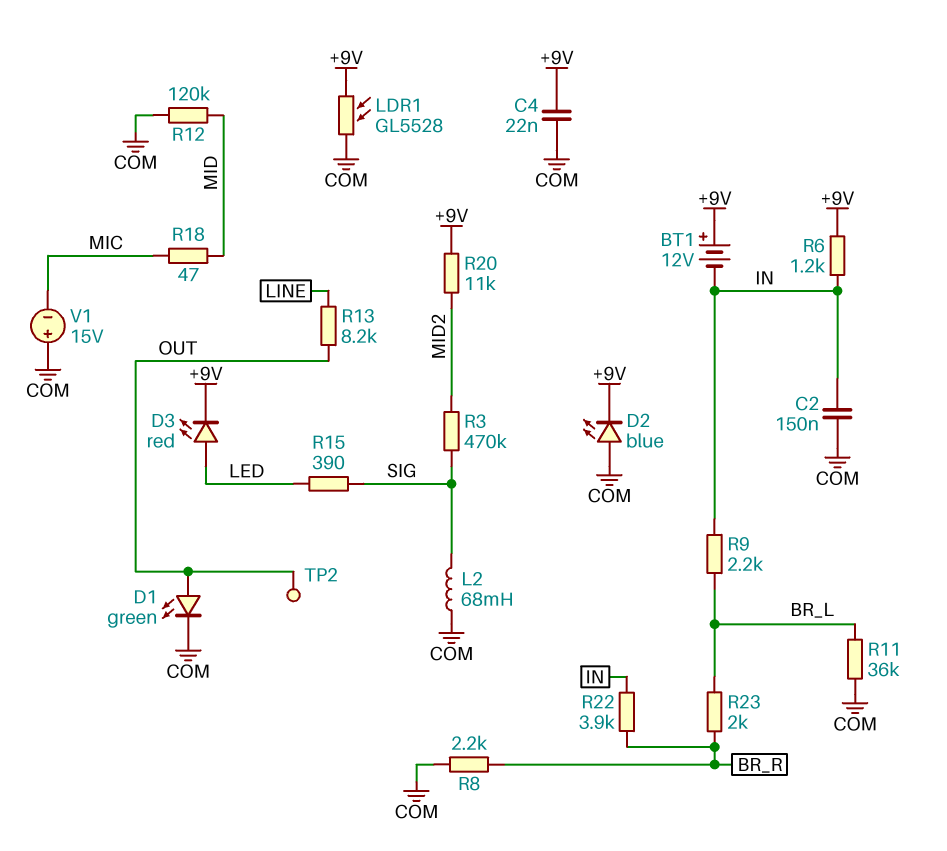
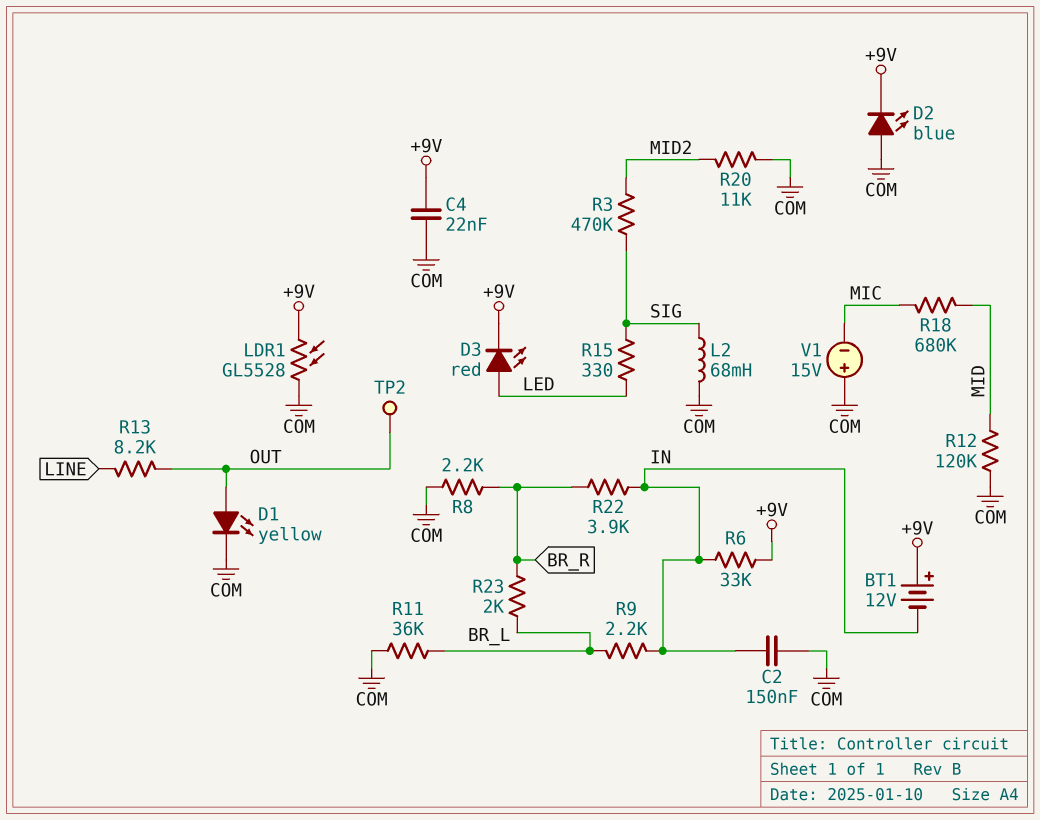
D1: LED green (A OUT, K COM) -> LED yellow (A OUT, K COM)
R6: 1.2k (+9V, IN) -> 33k (+9V, IN)
R15: 390 (LED, SIG) -> 330 (LED, SIG)
R18: 47 (MIC, MID) -> 680k (MIC, MID)
R20: 11k (+9V, MID2) -> 11k (COM, MID2)

